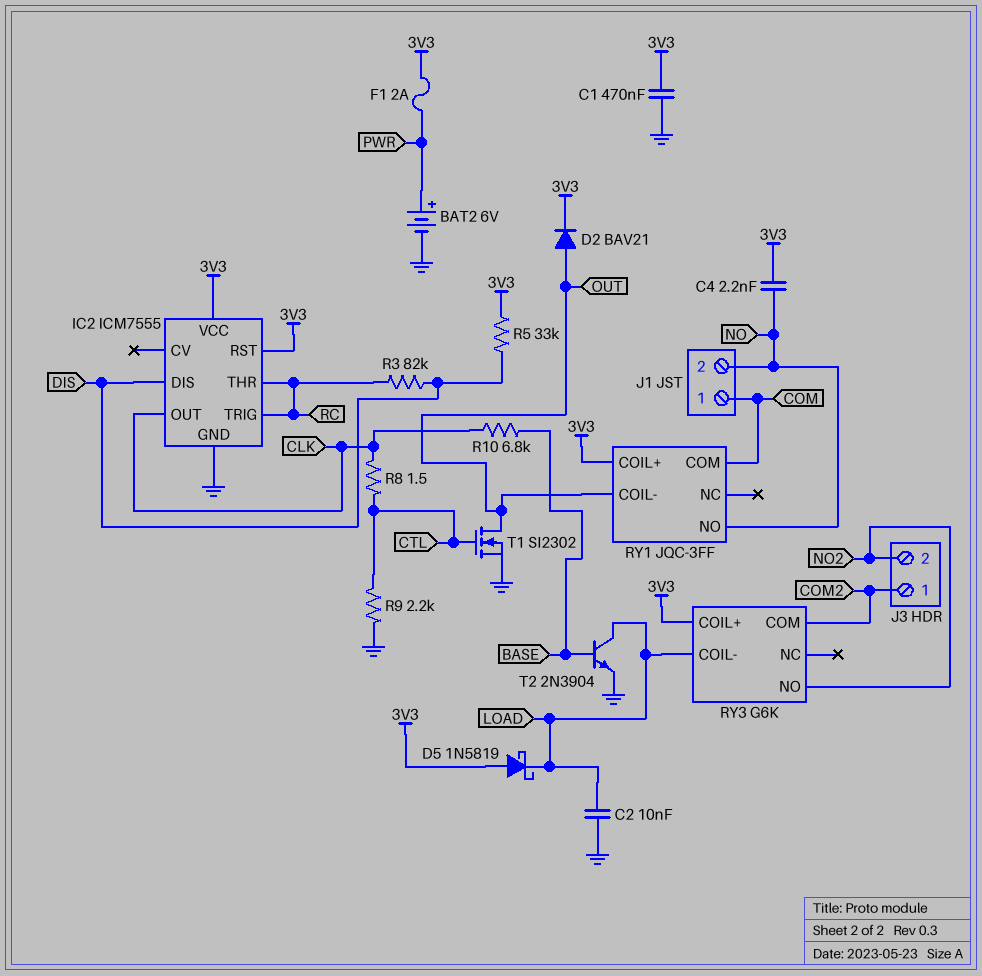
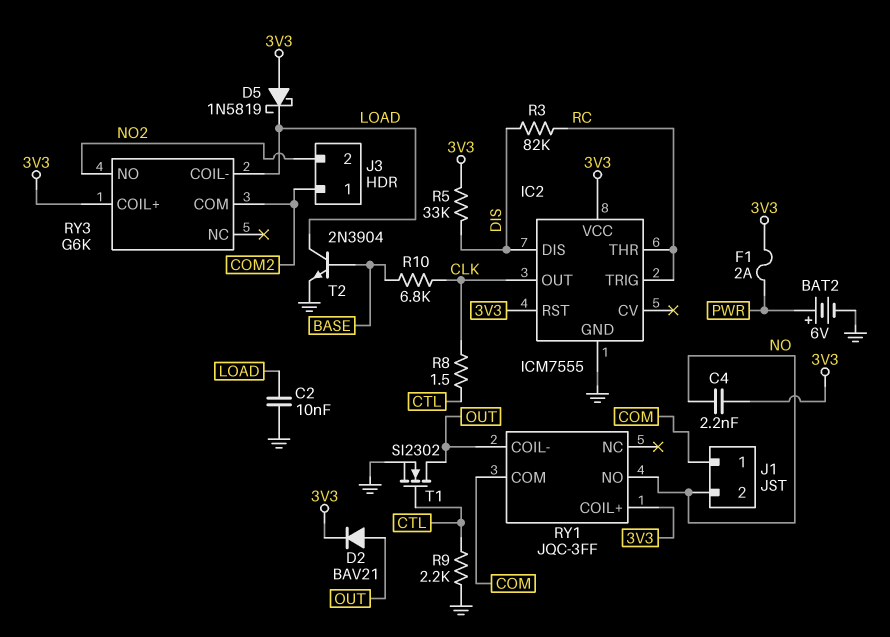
C1: 470nF (3V3, GND) -> none

